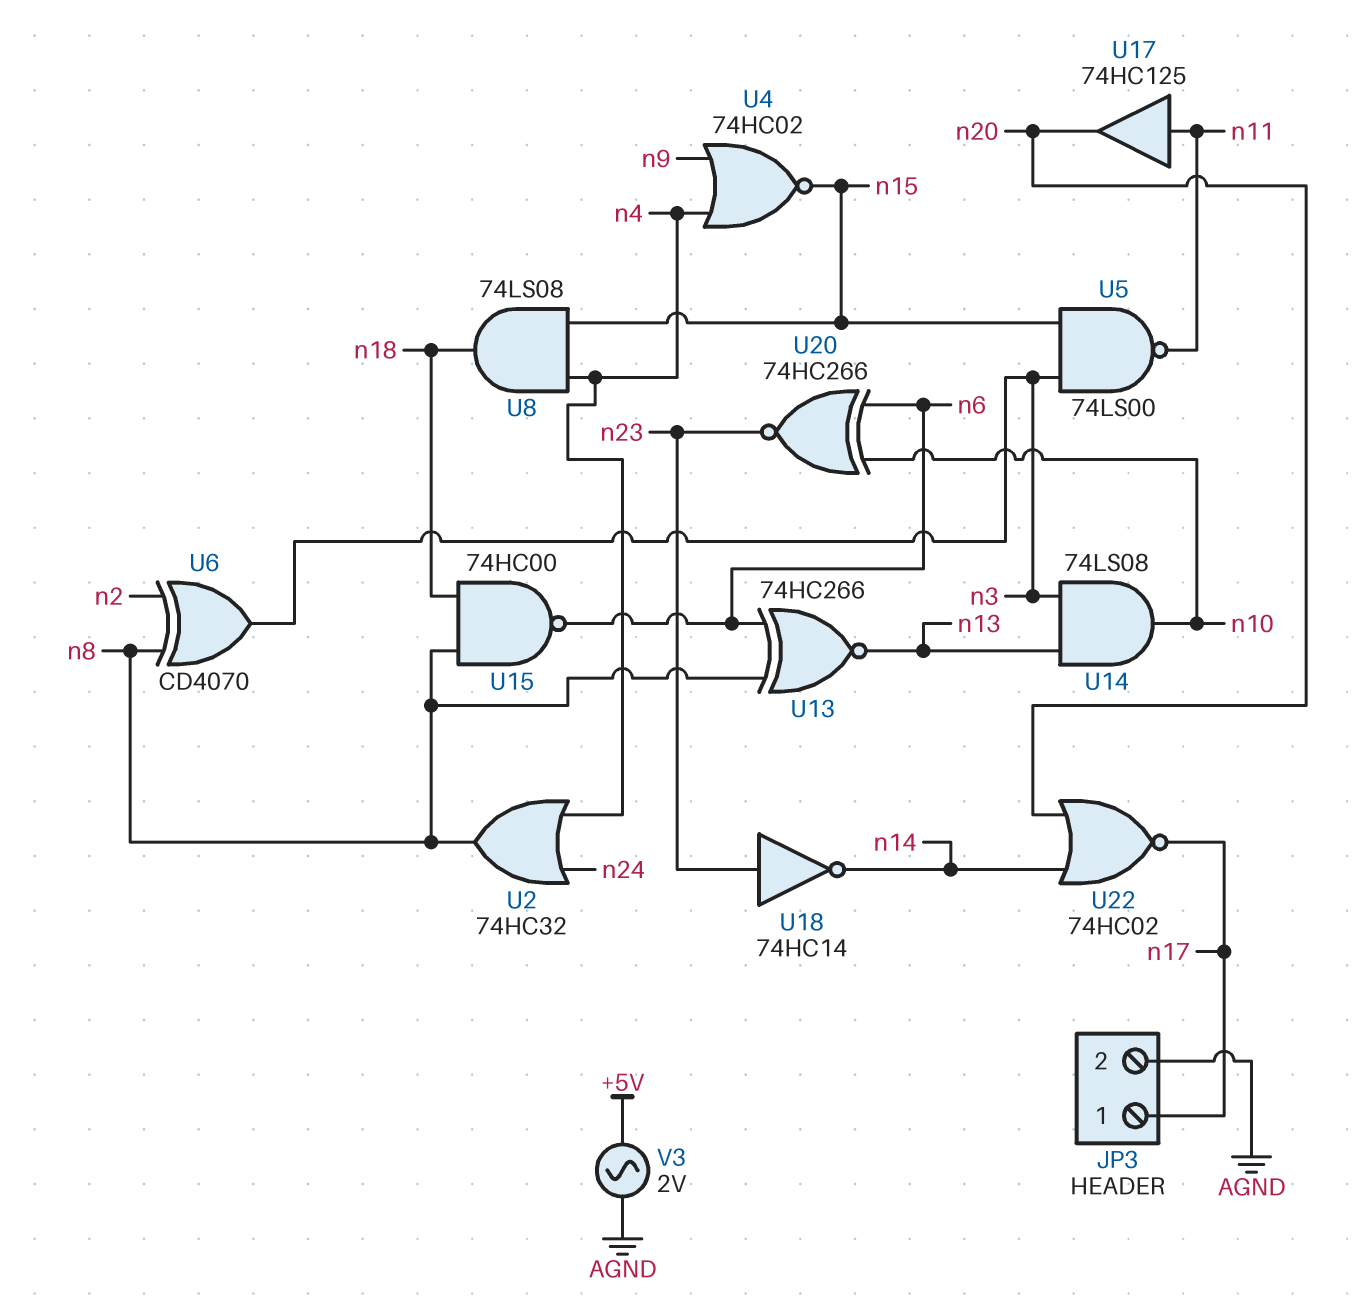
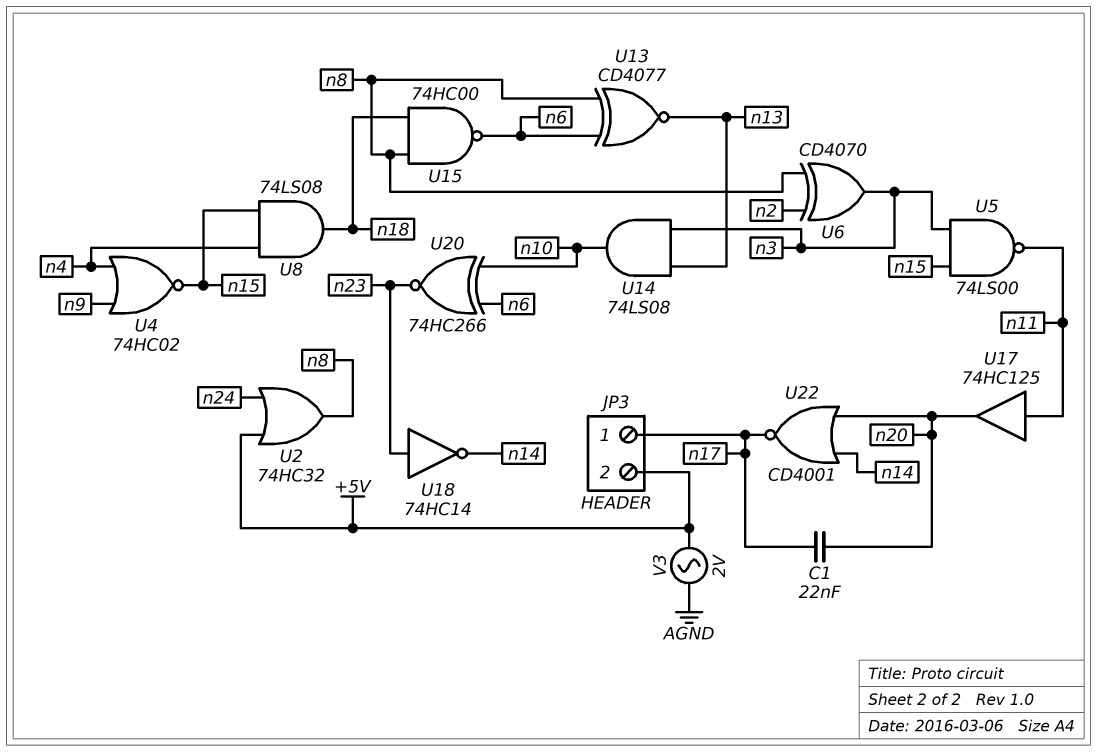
C1: none -> 22nF (n17, n20)
JP3 pin 2: AGND -> +5V
U2: OR 74HC32 (in n4, in n24, out n8) -> OR 74HC32 (in +5V, in n24, out n8)
U13: XNOR 74HC266 (in n6, in n8, out n13) -> XNOR CD4077 (in n6, in n8, out n13)
U22: NOR 74HC02 (in n14, in n20, out n17) -> NOR CD4001 (in n14, in n20, out n17)

